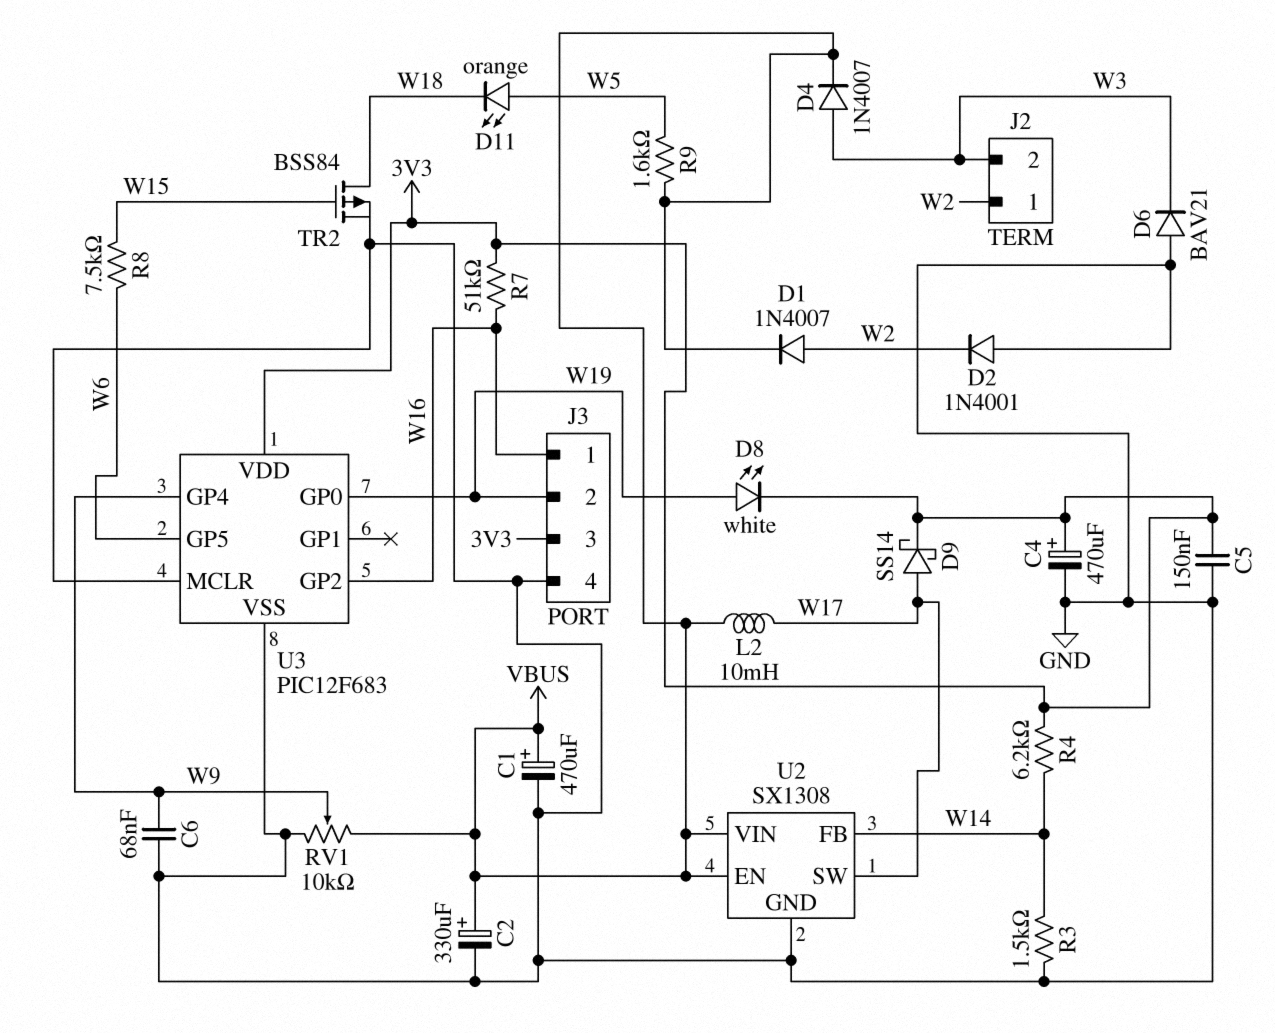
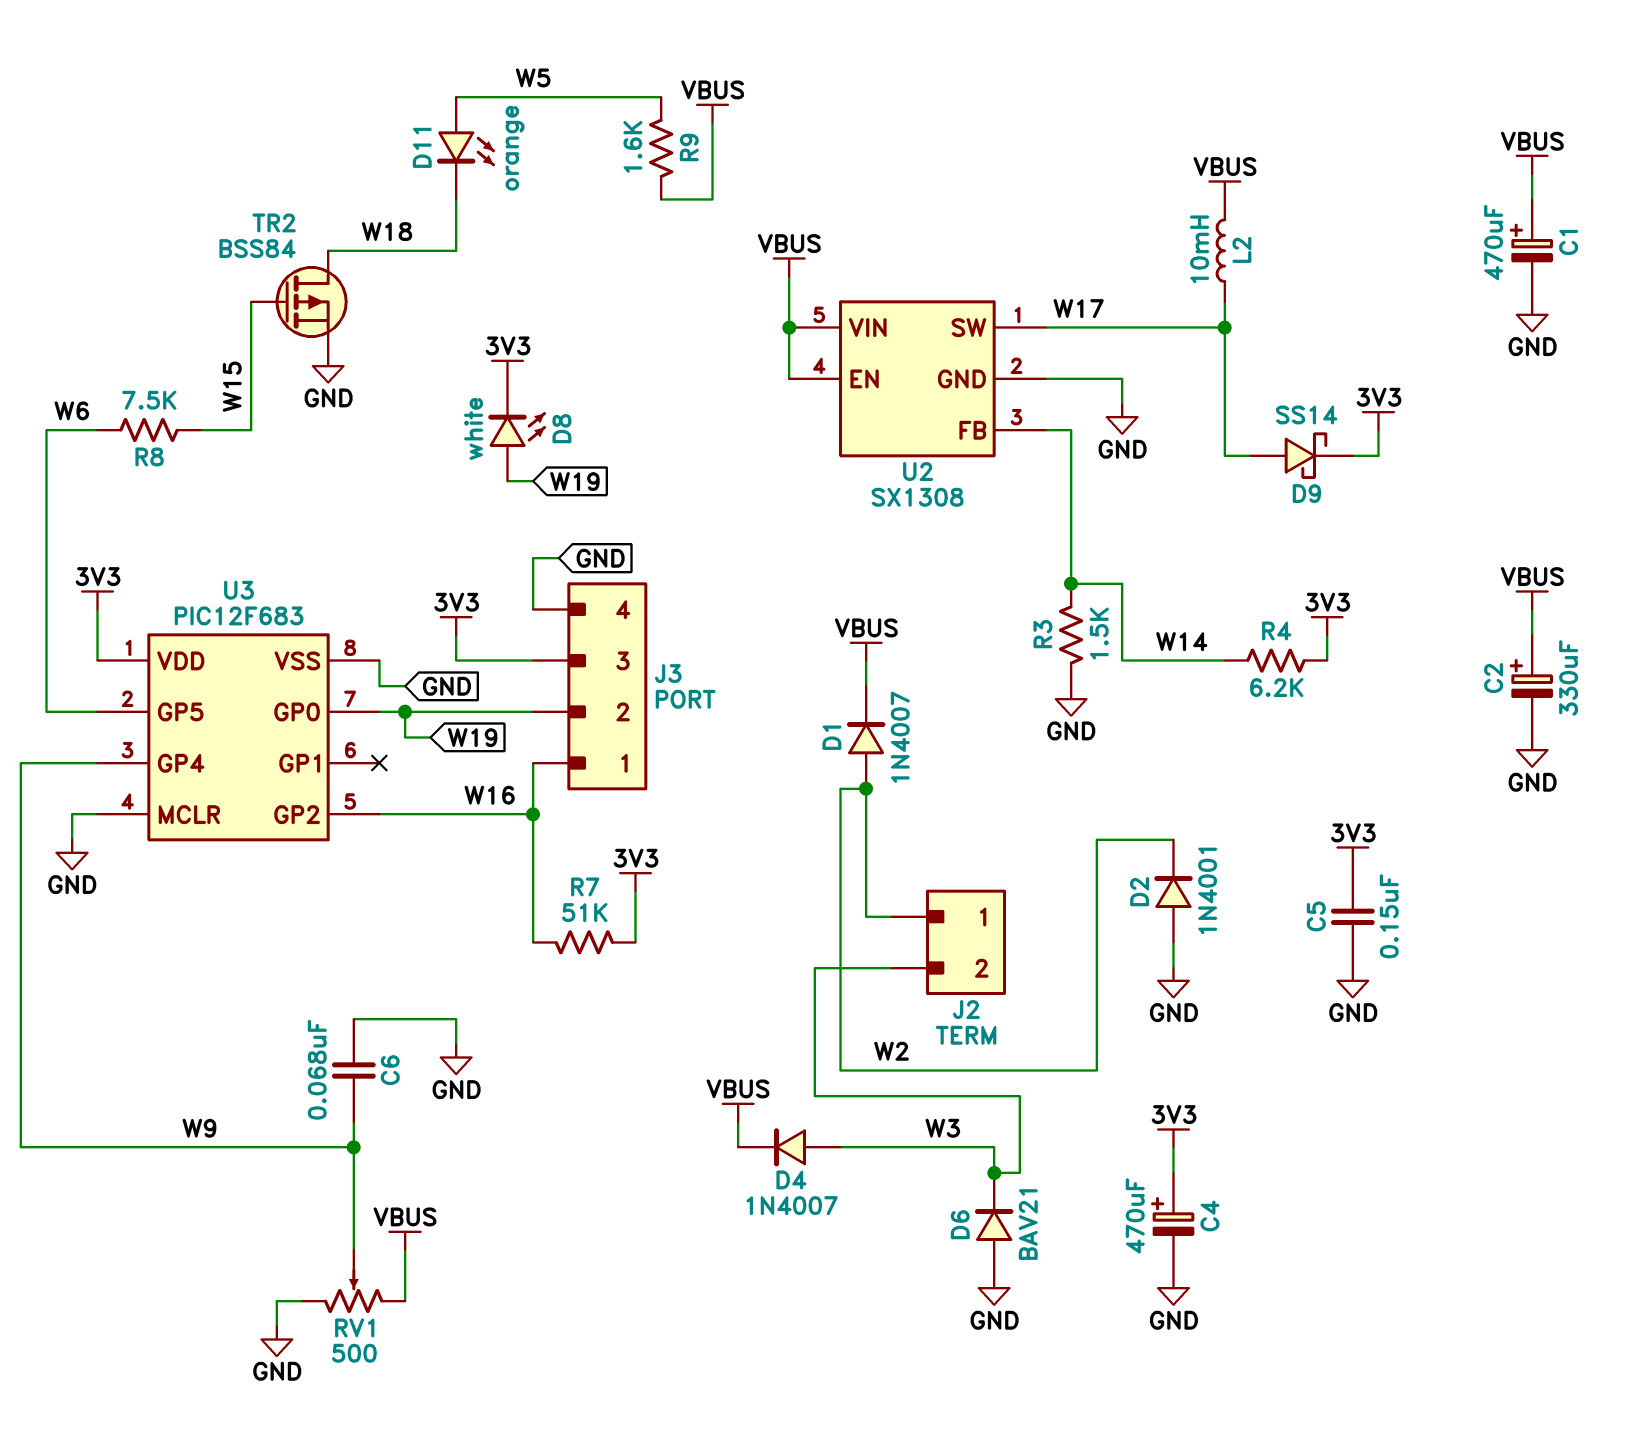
RV1: 10k (GND, VBUS, wiper W9) -> 500 (GND, VBUS, wiper W9)

